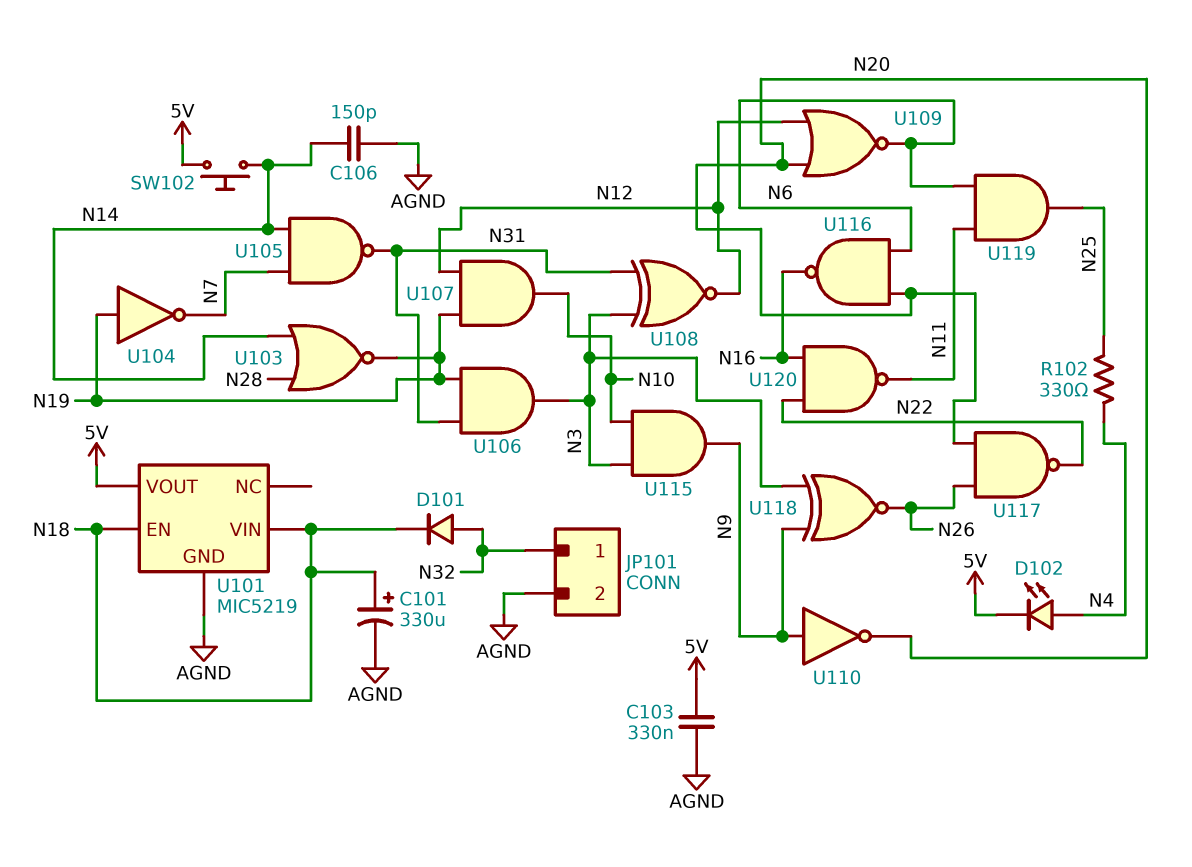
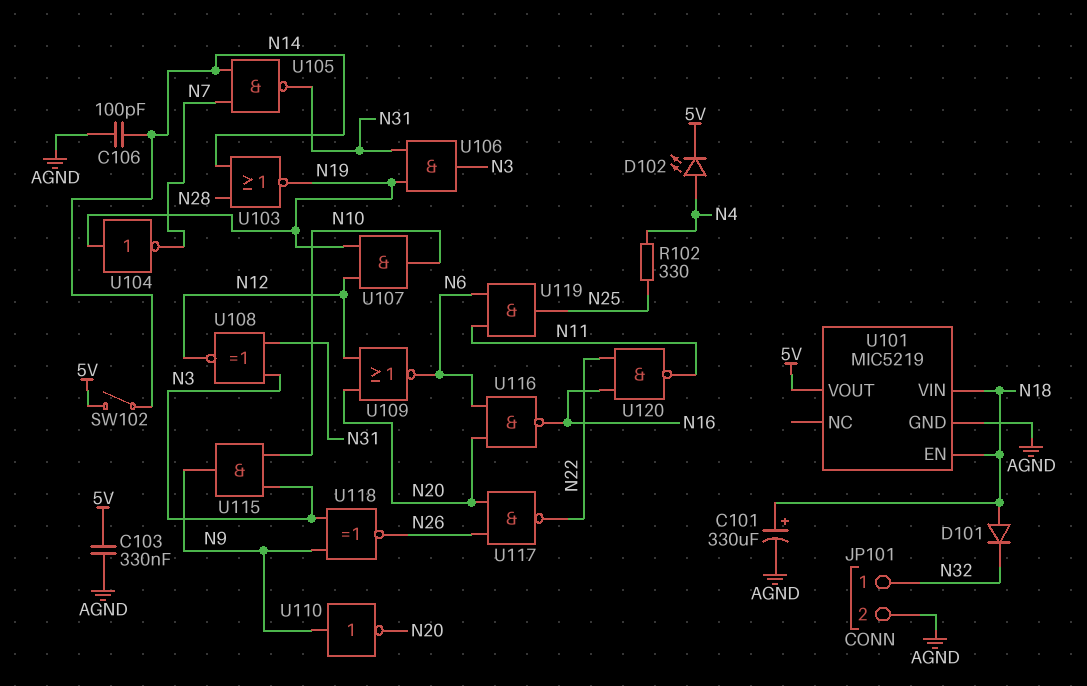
C106: 150pF (AGND, N14) -> 100pF (AGND, N14)
D101: diode (A N32, K N18) -> diode (A N18, K N32)
SW102: button (5V, N14) -> switch (5V, N14)

